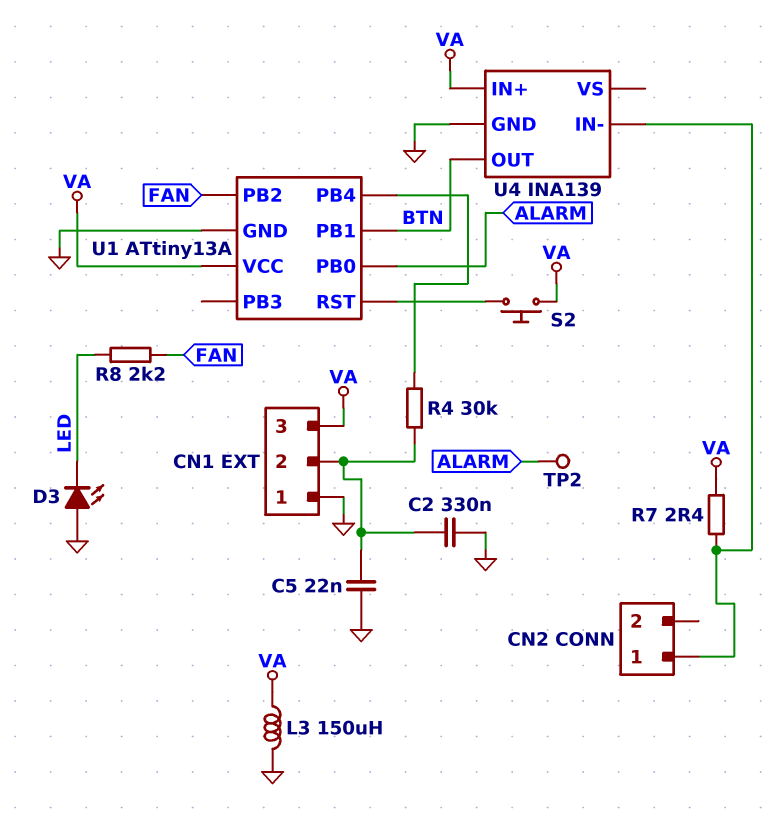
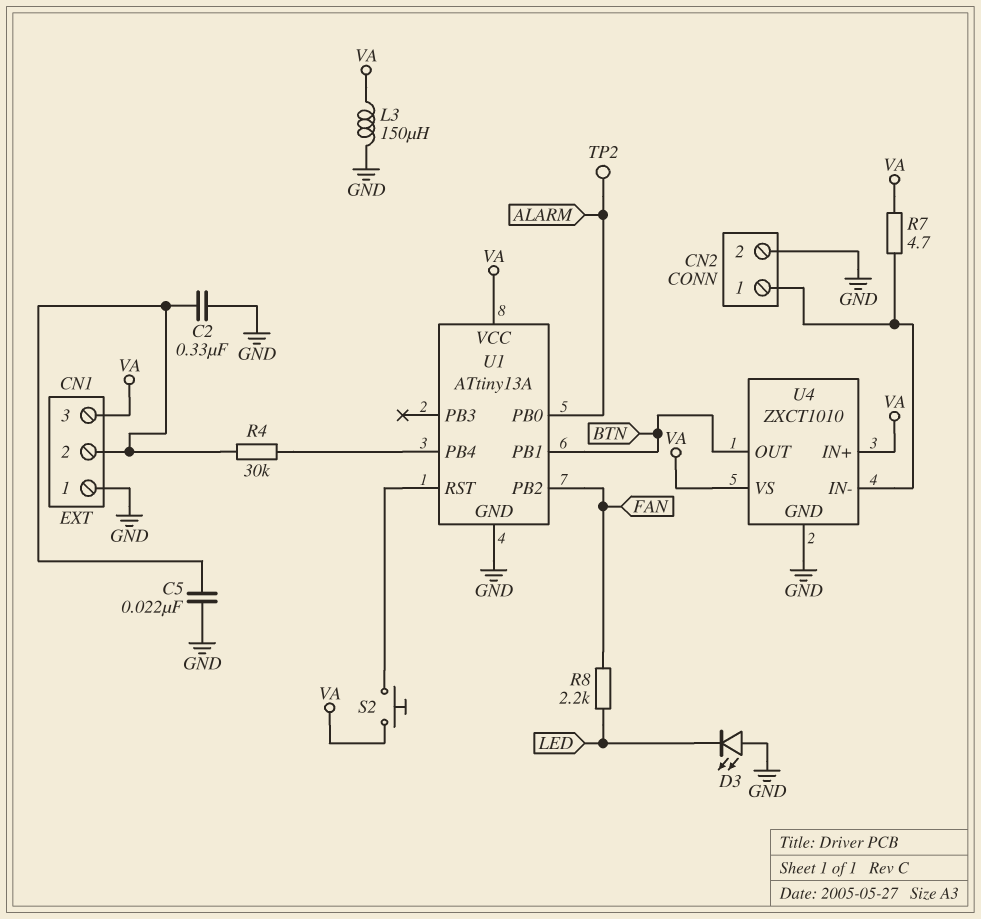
CN2 pin 2: none -> GND
R7: 2.4 (CN2/1, VA) -> 4.7 (CN2/1, VA)
U4: INA139 -> ZXCT1010
U4 pin VS: none -> VA

